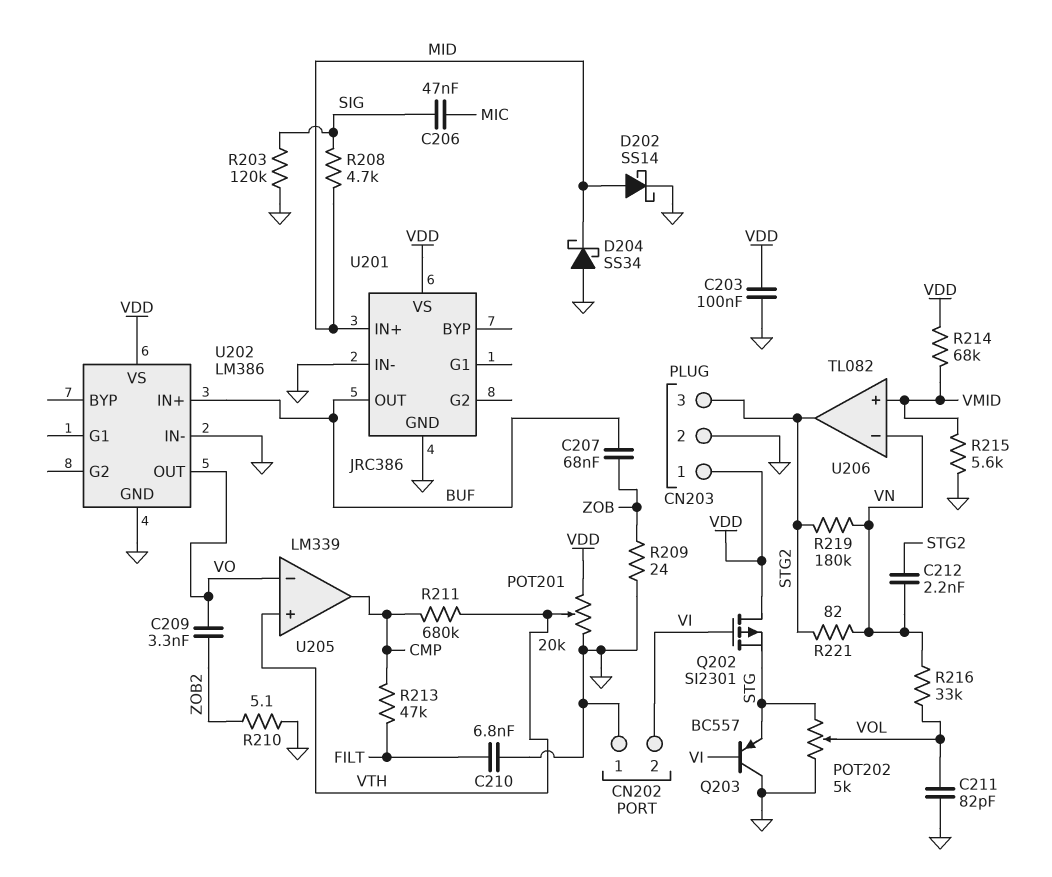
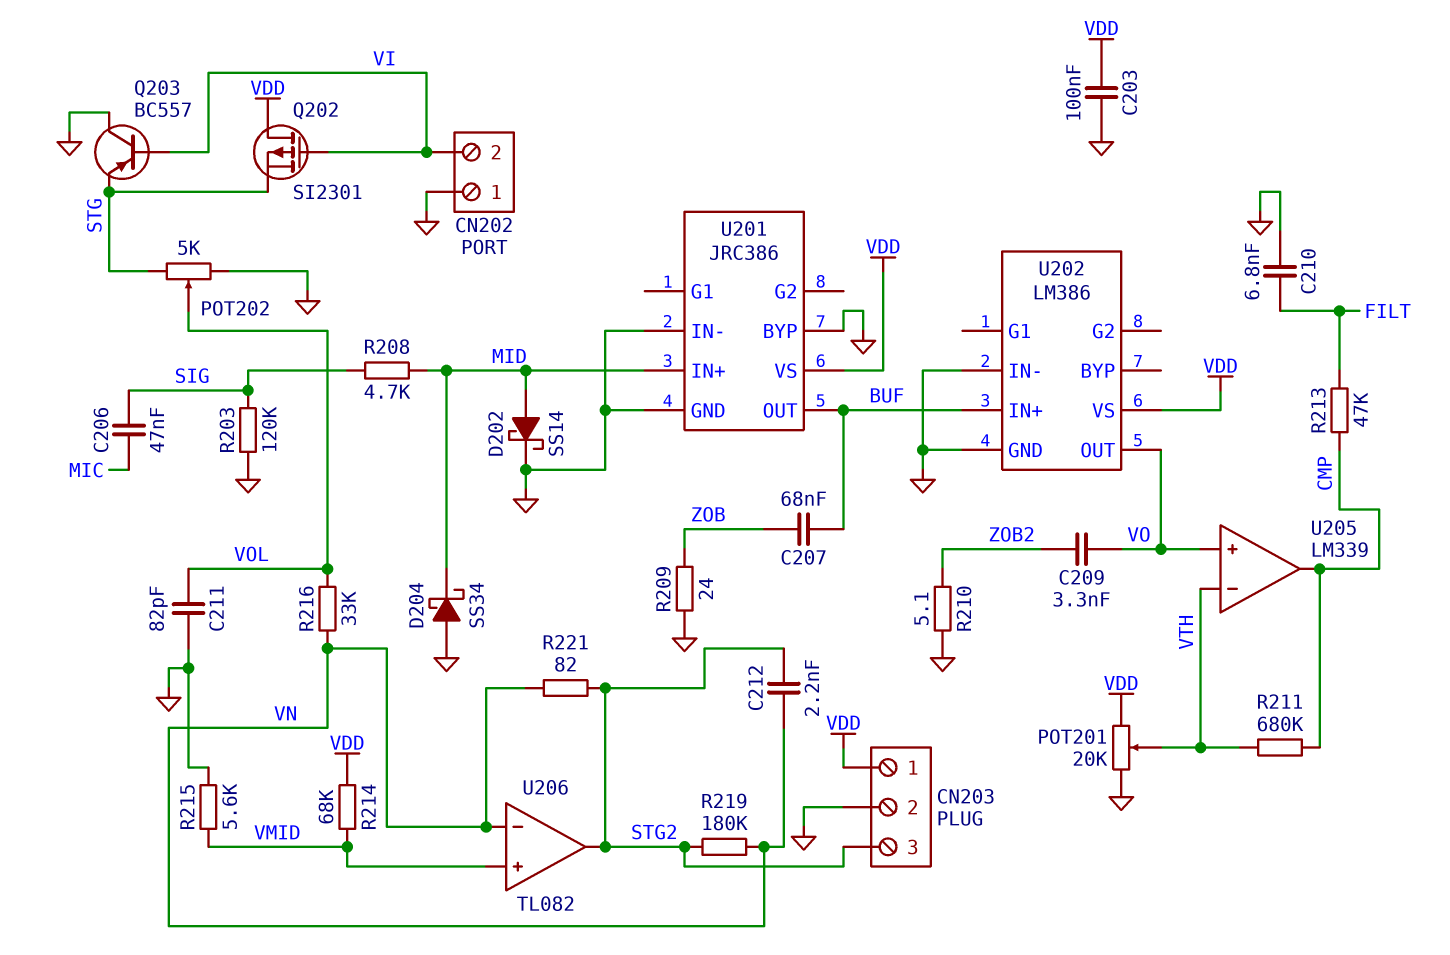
U201 pin BYP: none -> GND
U205 pin in+: VTH -> VO
U205 pin in-: VO -> VTH

